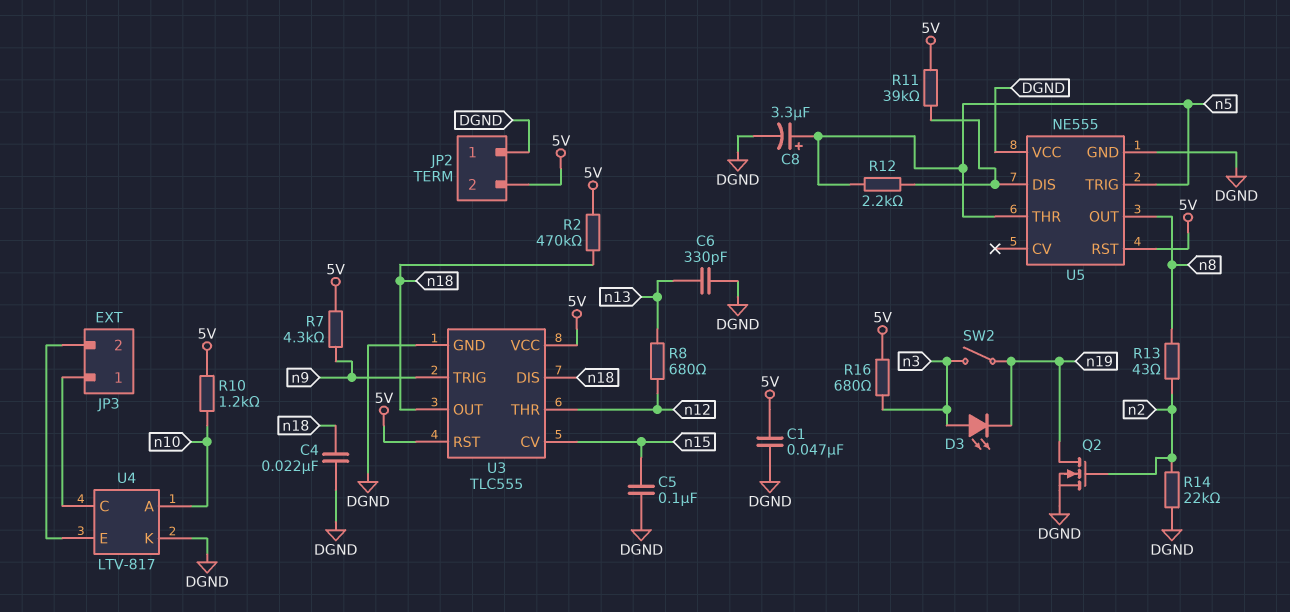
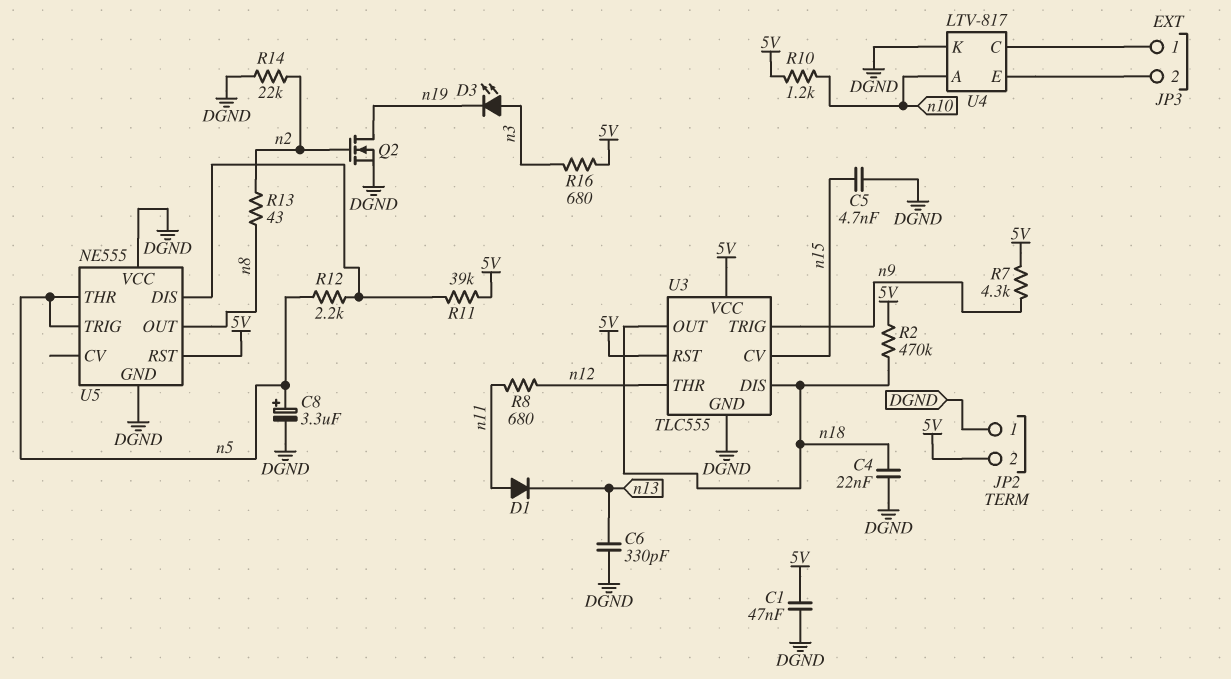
C5: 100nF (DGND, n15) -> 4.7nF (DGND, n15)
D1: none -> diode (A n11, K n13)
R8: 680 (n12, n13) -> 680 (n11, n12)
SW2: switch (n3, n19) -> none

